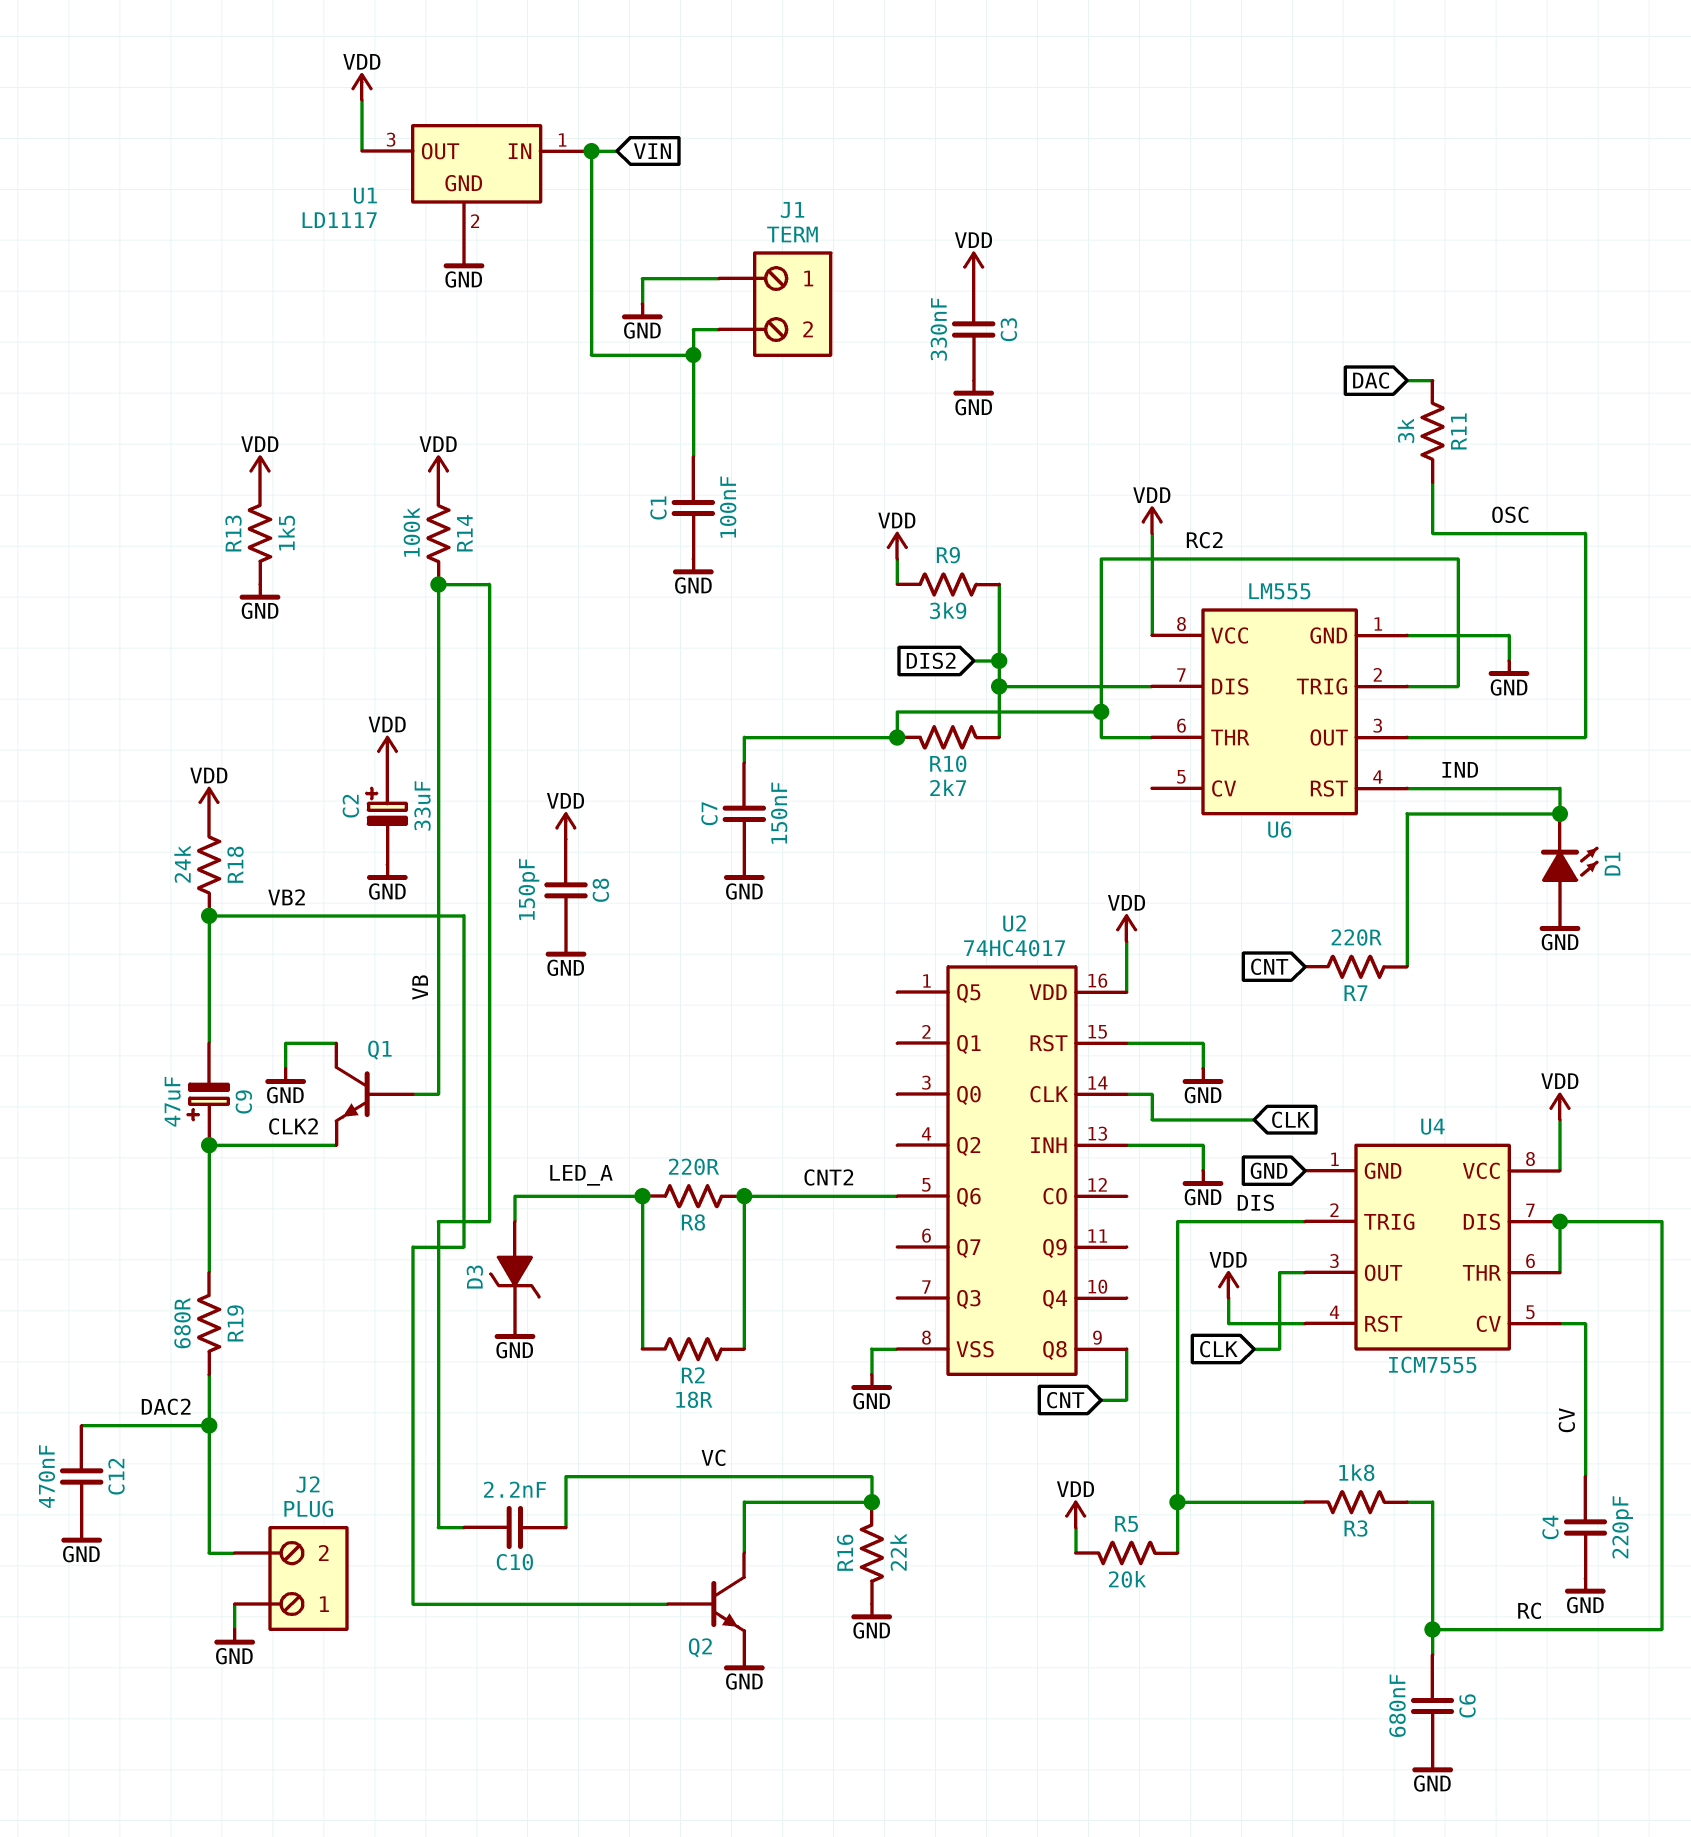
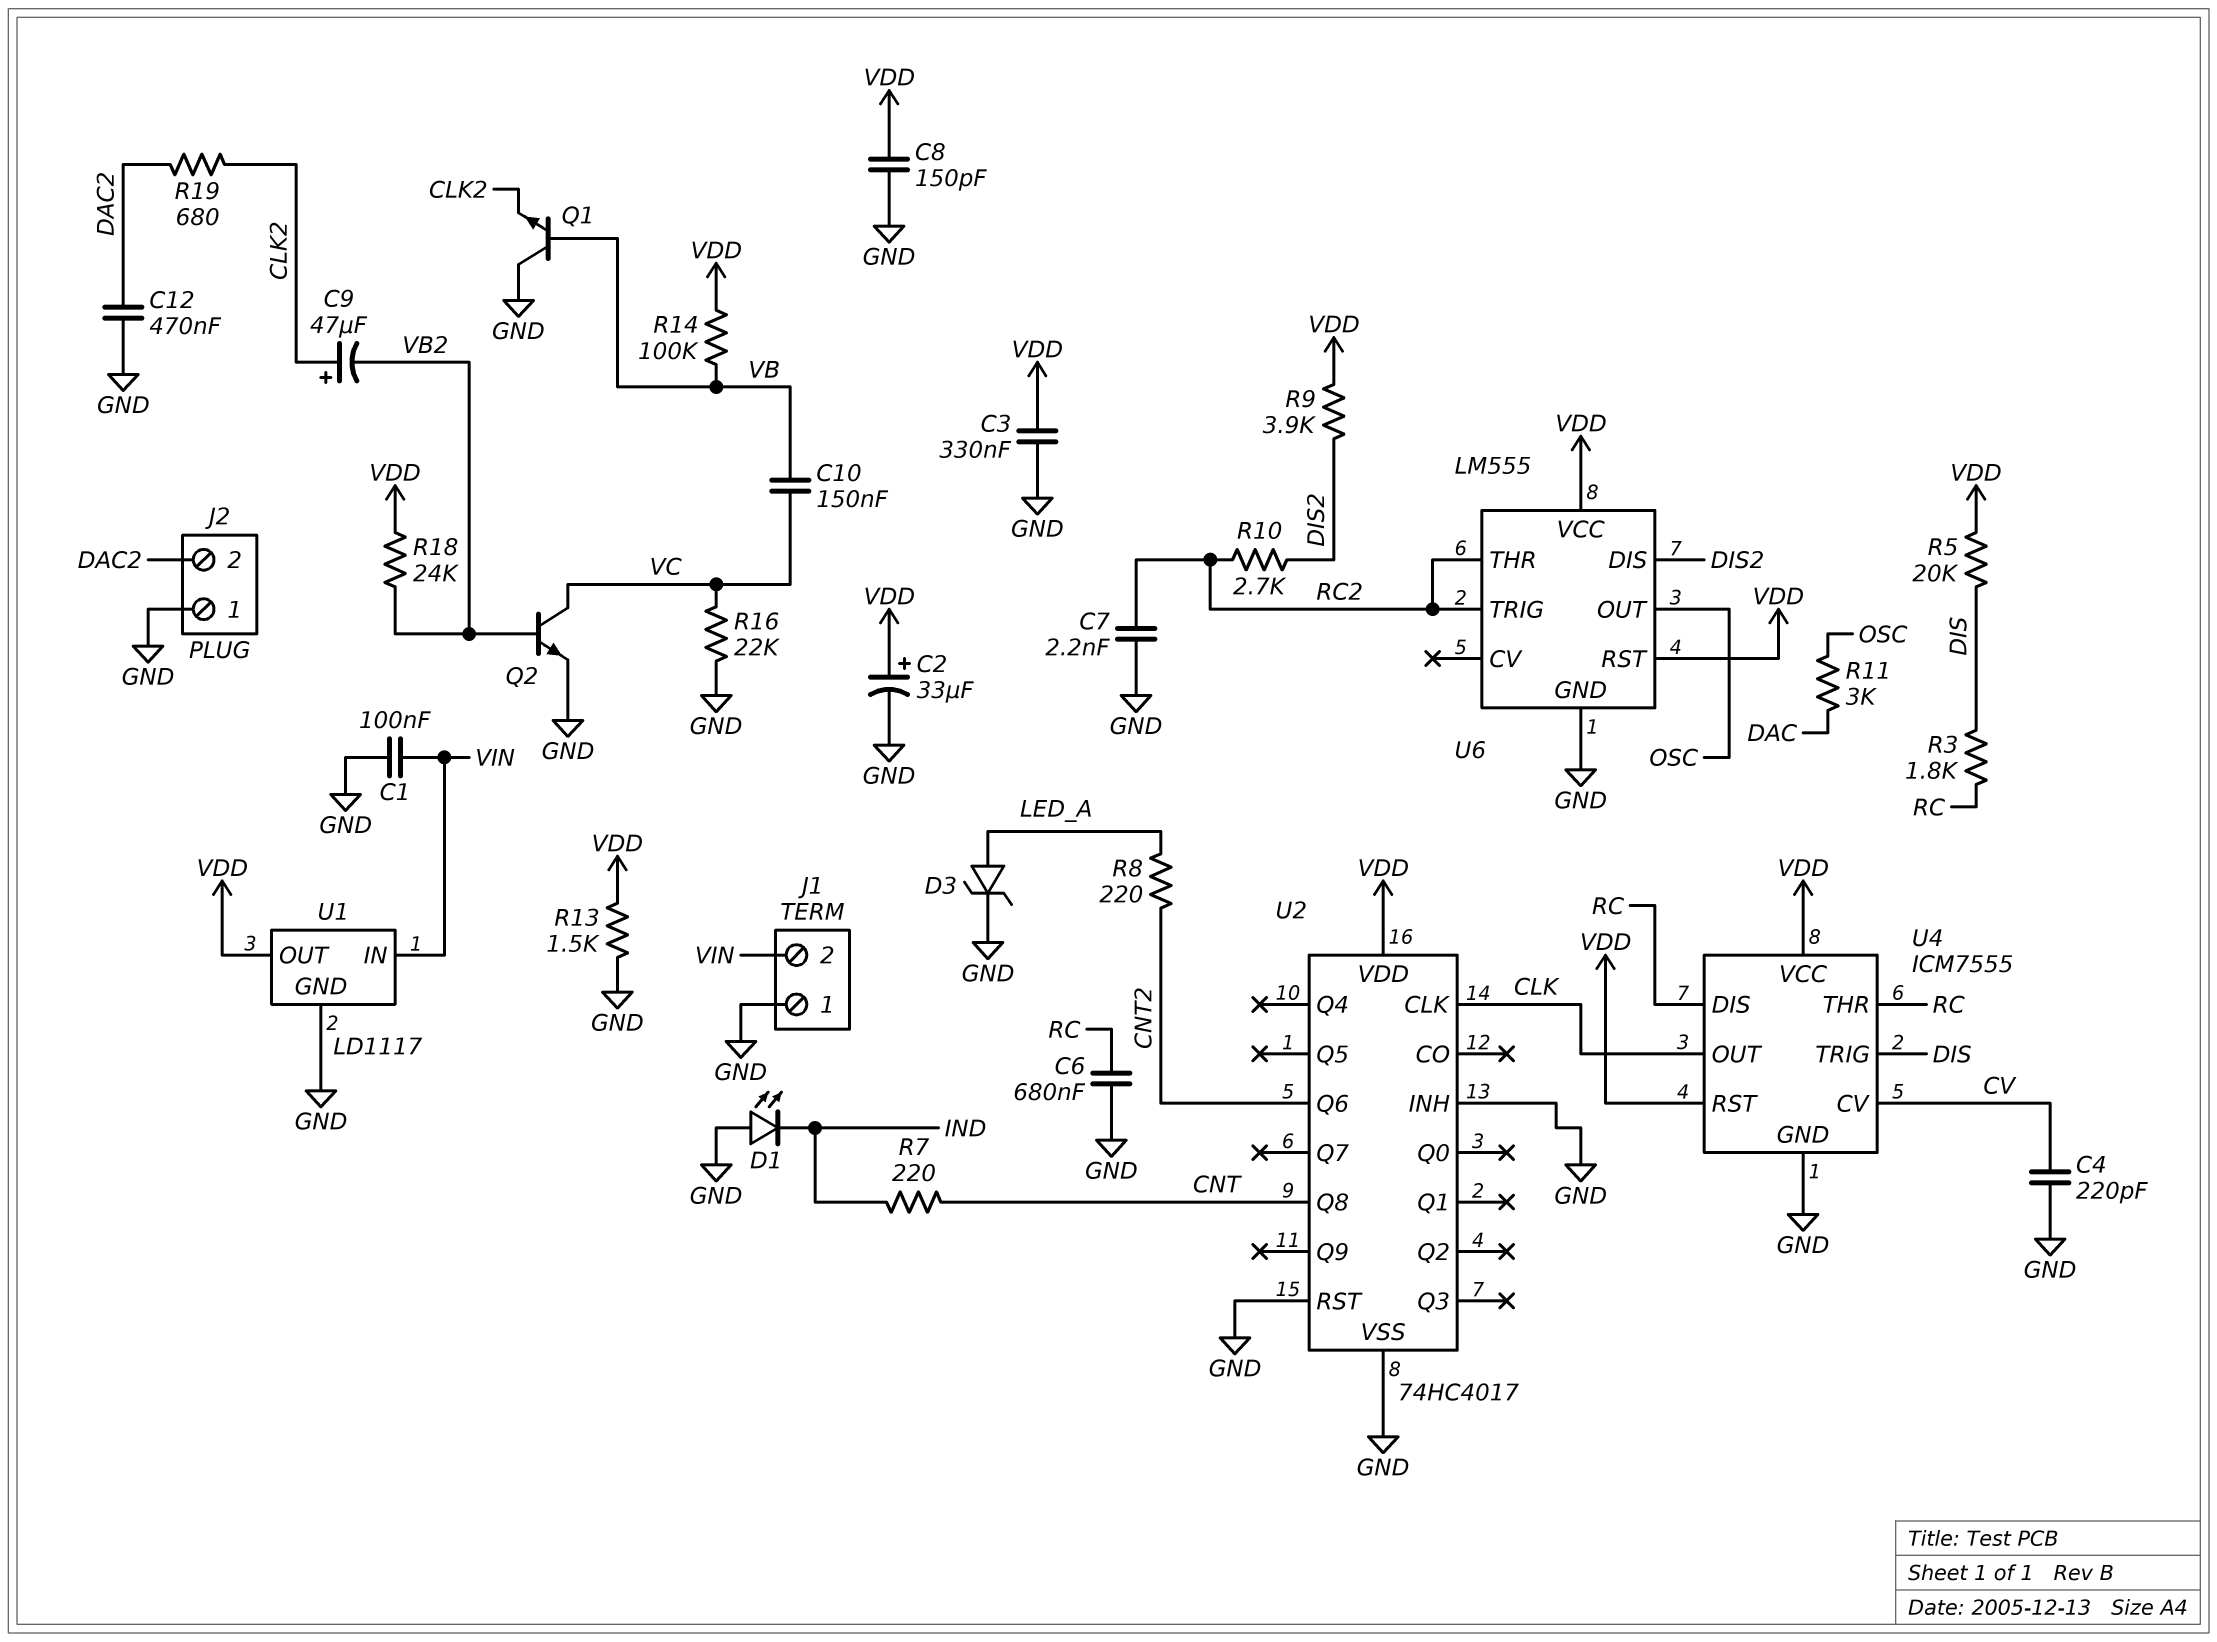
C7: 150nF (GND, RC2) -> 2.2nF (GND, RC2)
C10: 2.2nF (VB, VC) -> 150nF (VB, VC)
R2: 18 (CNT2, LED_A) -> none
U6 pin RST: IND -> VDD

